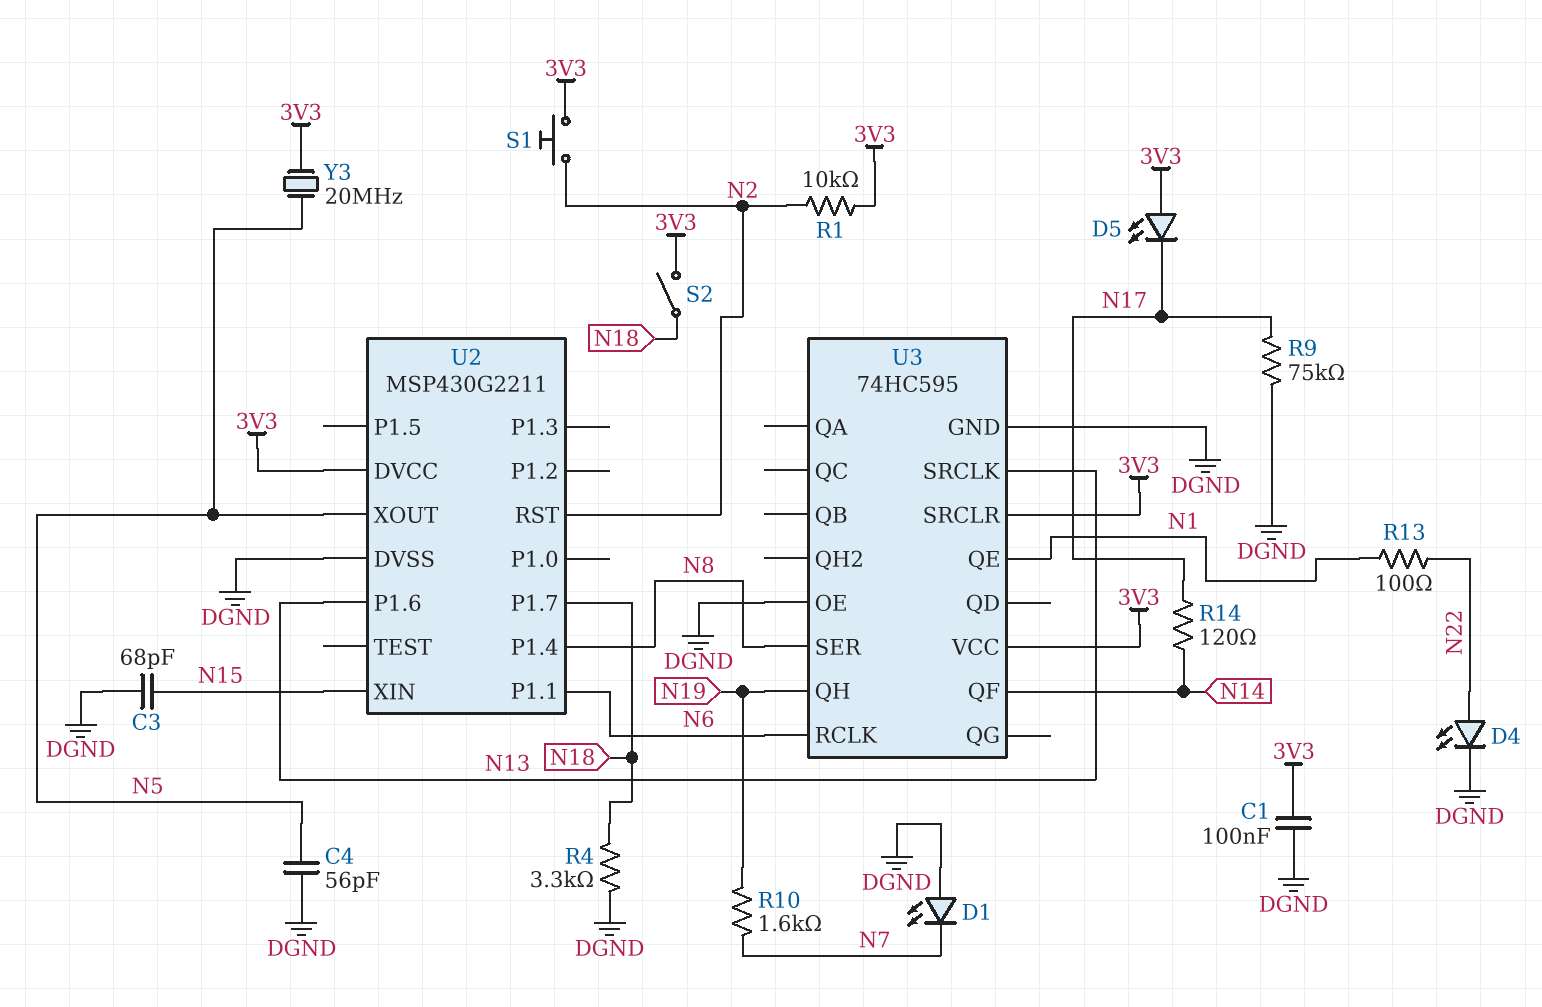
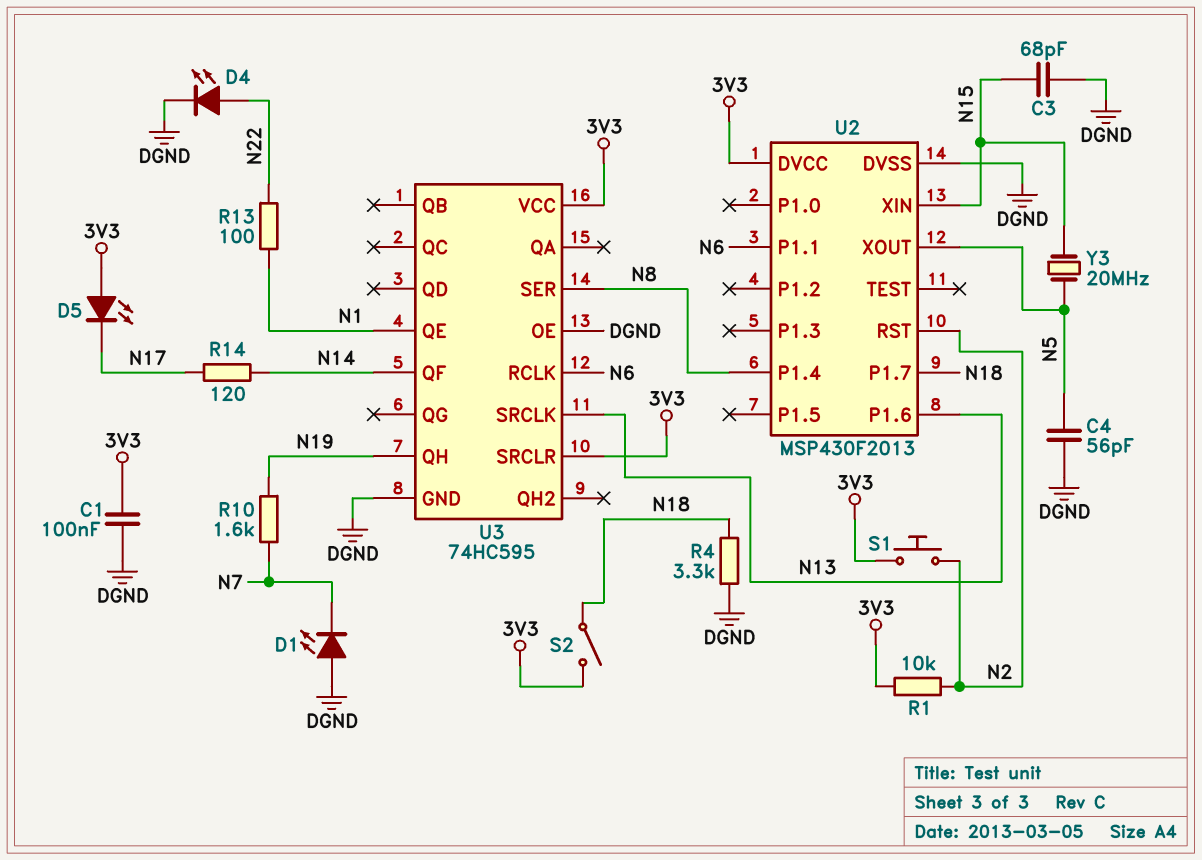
R9: 75k (DGND, N17) -> none
U2: MSP430G2211 -> MSP430F2013
Y3: 20MHz (3V3, N5) -> 20MHz (N5, N15)

